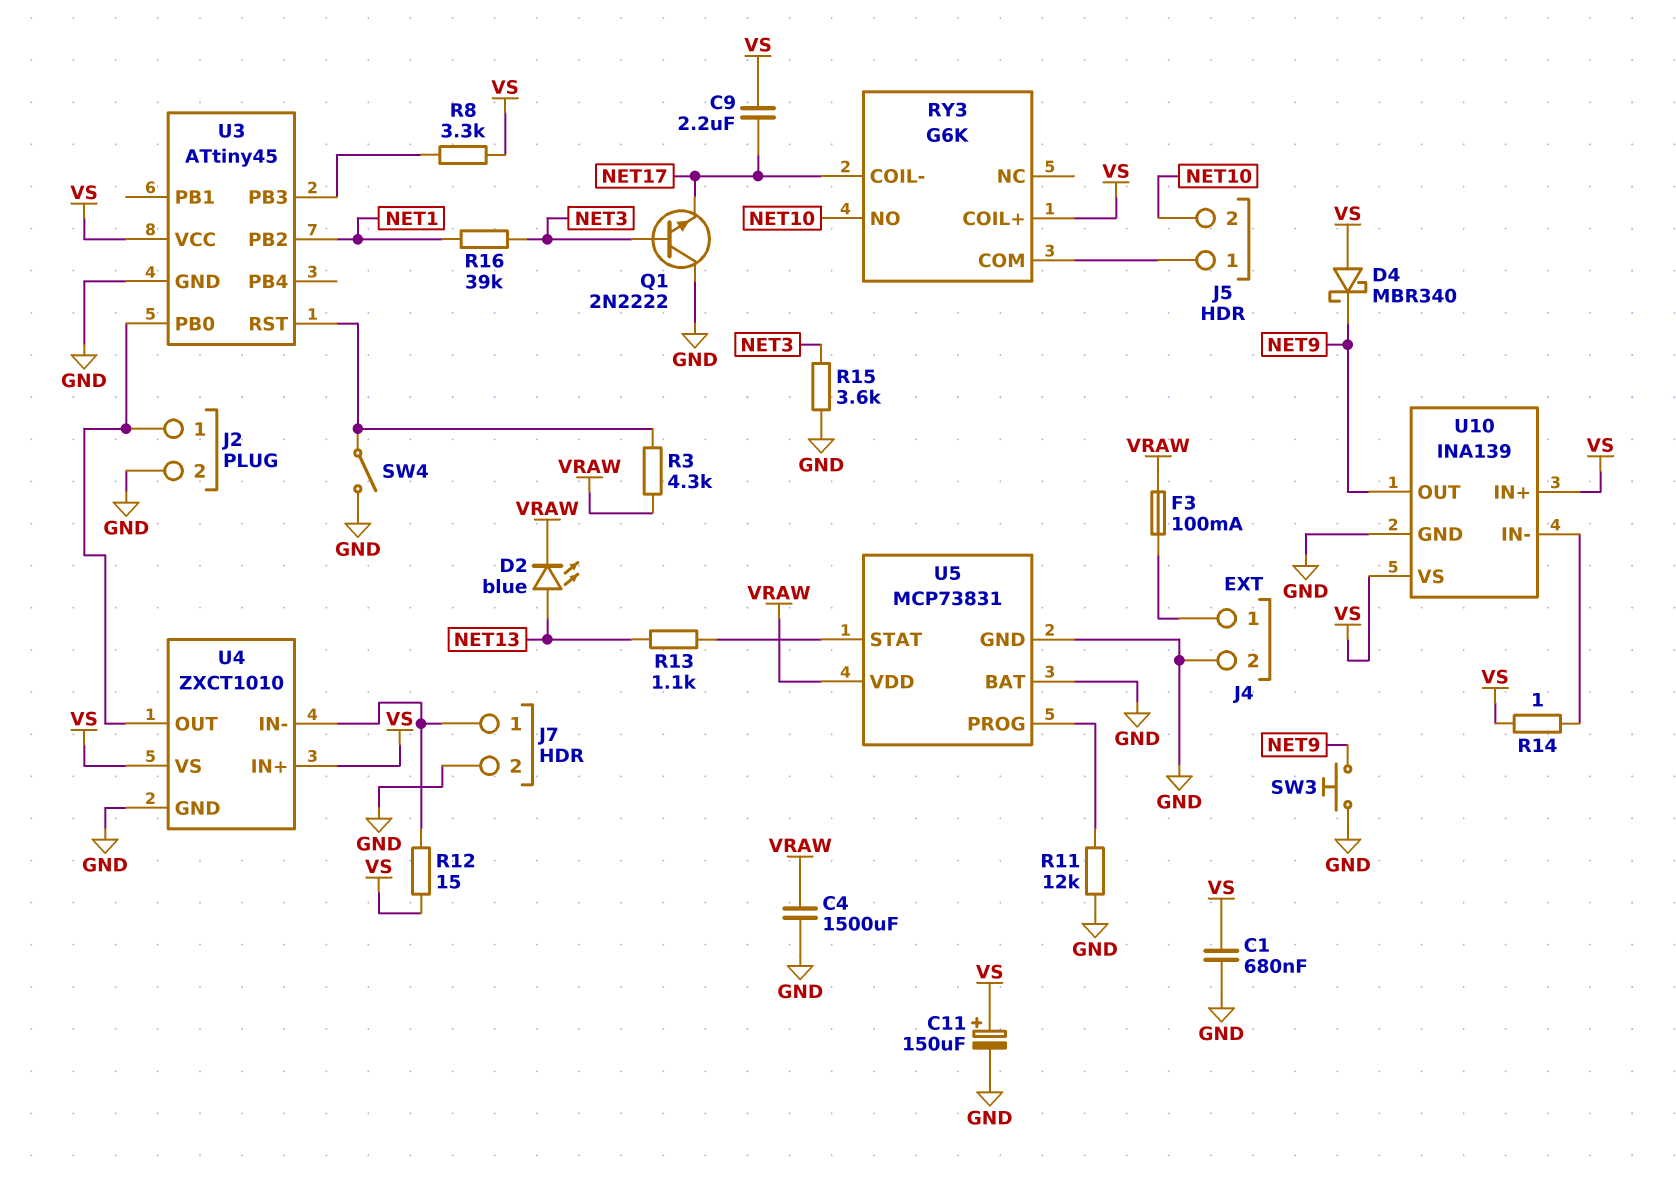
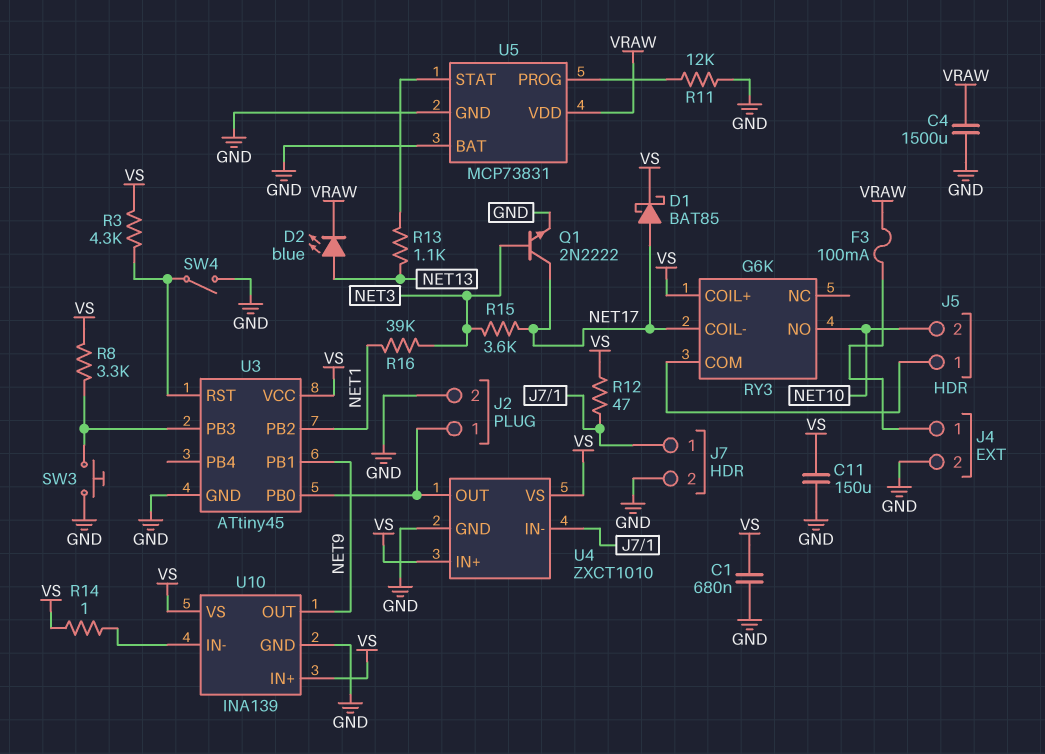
C9: 2.2uF (NET17, VS) -> none
C11: 150uF (plus VS, minus GND) -> 150uF (GND, VS)
D1: none -> schottky BAT85 (A NET17, K VS)
D4: schottky MBR340 (A VS, K NET9) -> none
Q1: NPN 2N2222 (B NET3, C GND, E NET17) -> NPN 2N2222 (B NET3, C NET17, E GND)
R3: 4.3k (U3/RST, VRAW) -> 4.3k (U3/RST, VS)
R12: 15 (J7/1, VS) -> 47 (J7/1, VS)
R15: 3.6k (GND, NET3) -> 3.6k (NET3, NET17)
SW3: button (GND, NET9) -> button (GND, U3/PB3)
U3 pin PB1: none -> NET9

